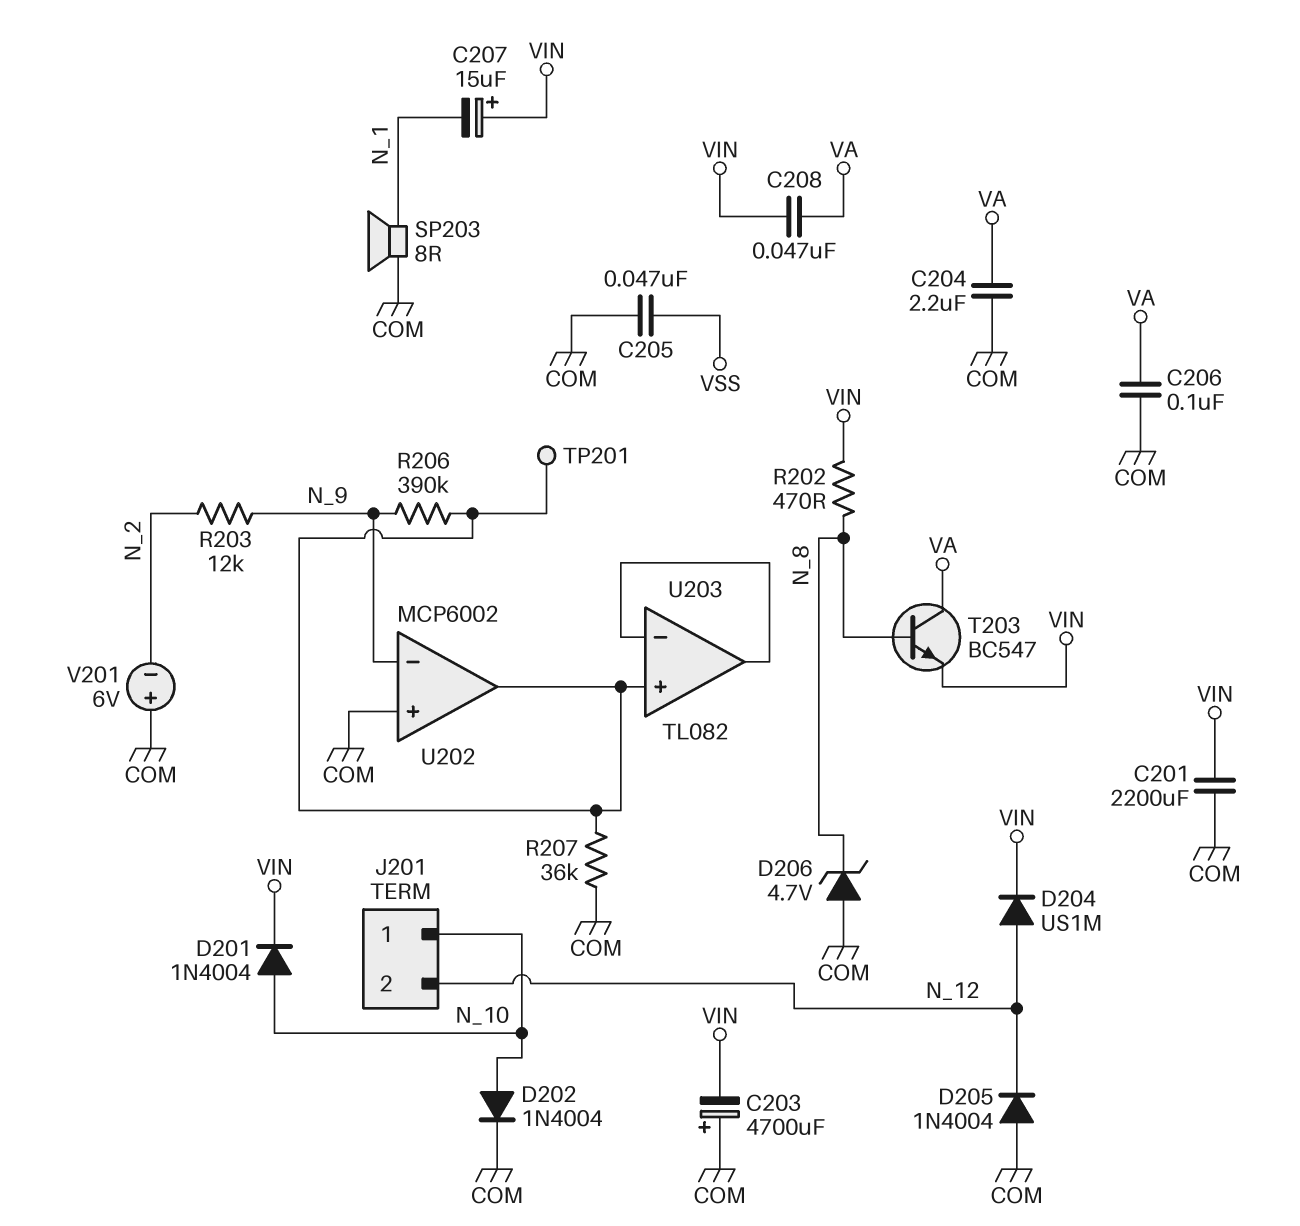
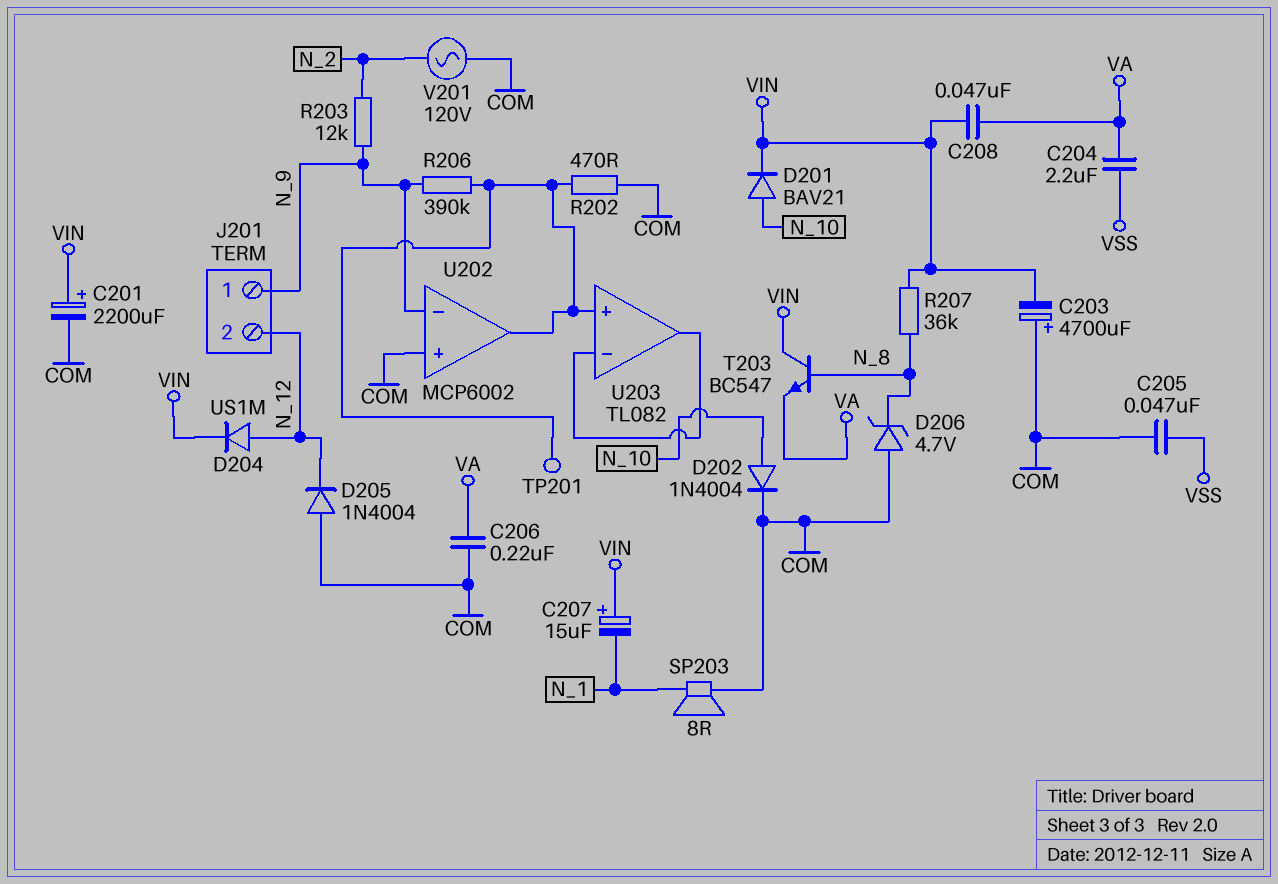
C201: 2200uF (COM, VIN) -> 2200uF (plus VIN, minus COM)
C204: 2.2uF (COM, VA) -> 2.2uF (VA, VSS)
C206: 100nF (COM, VA) -> 220nF (COM, VA)
D201: diode 1N4004 (A N_10, K VIN) -> diode BAV21 (A N_10, K VIN)
J201 pin 1: N_10 -> N_9
R202: 470 (N_8, VIN) -> 470 (COM, U202/out)
R207: 36k (COM, U202/out) -> 36k (N_8, VIN)
T203: NPN BC547 (B N_8, C VA, E VIN) -> NPN BC547 (B N_8, C VIN, E VA)
V201: 6V (plus COM, minus N_2) -> AC 120V (COM, N_2)

